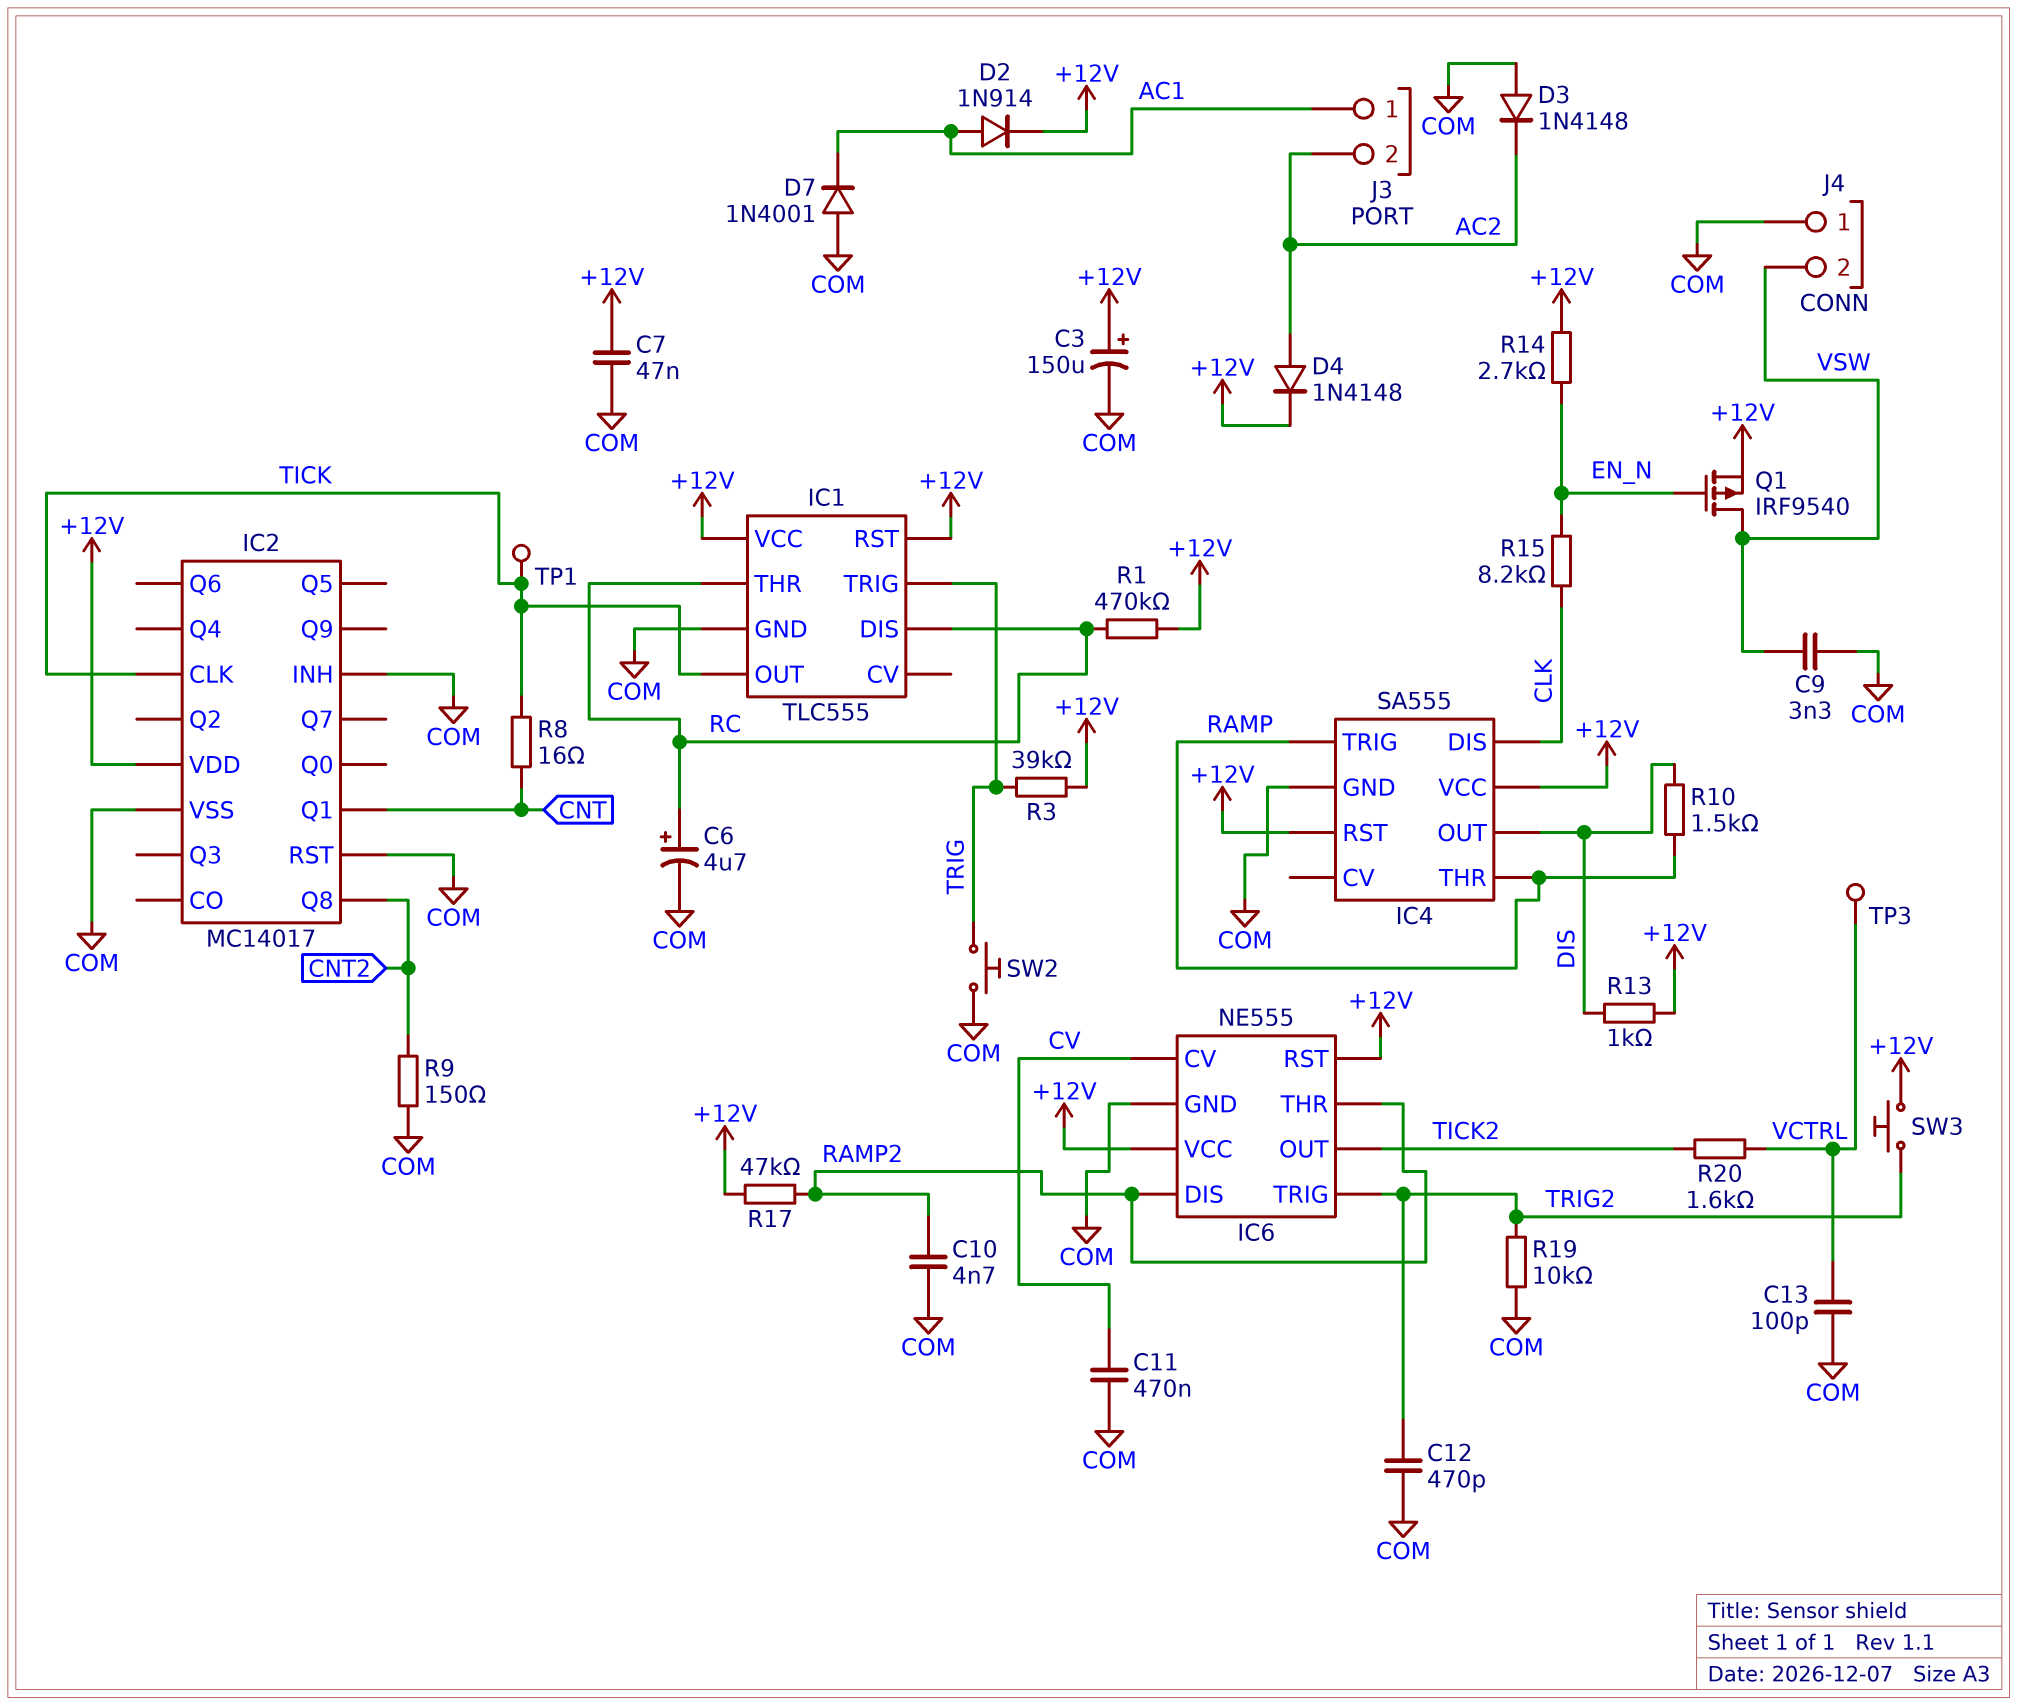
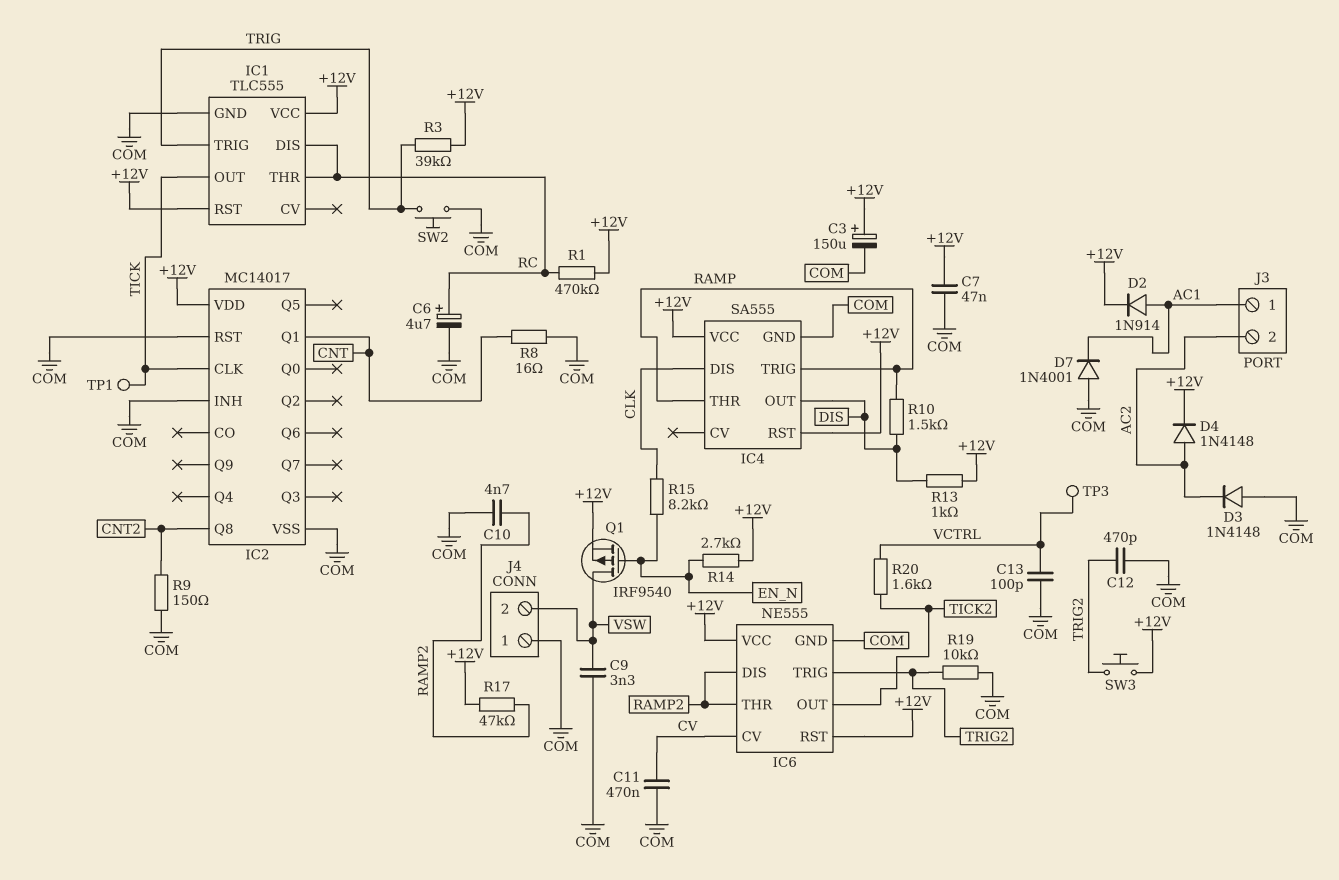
R8: 16 (CNT, TICK) -> 16 (CNT, COM)

